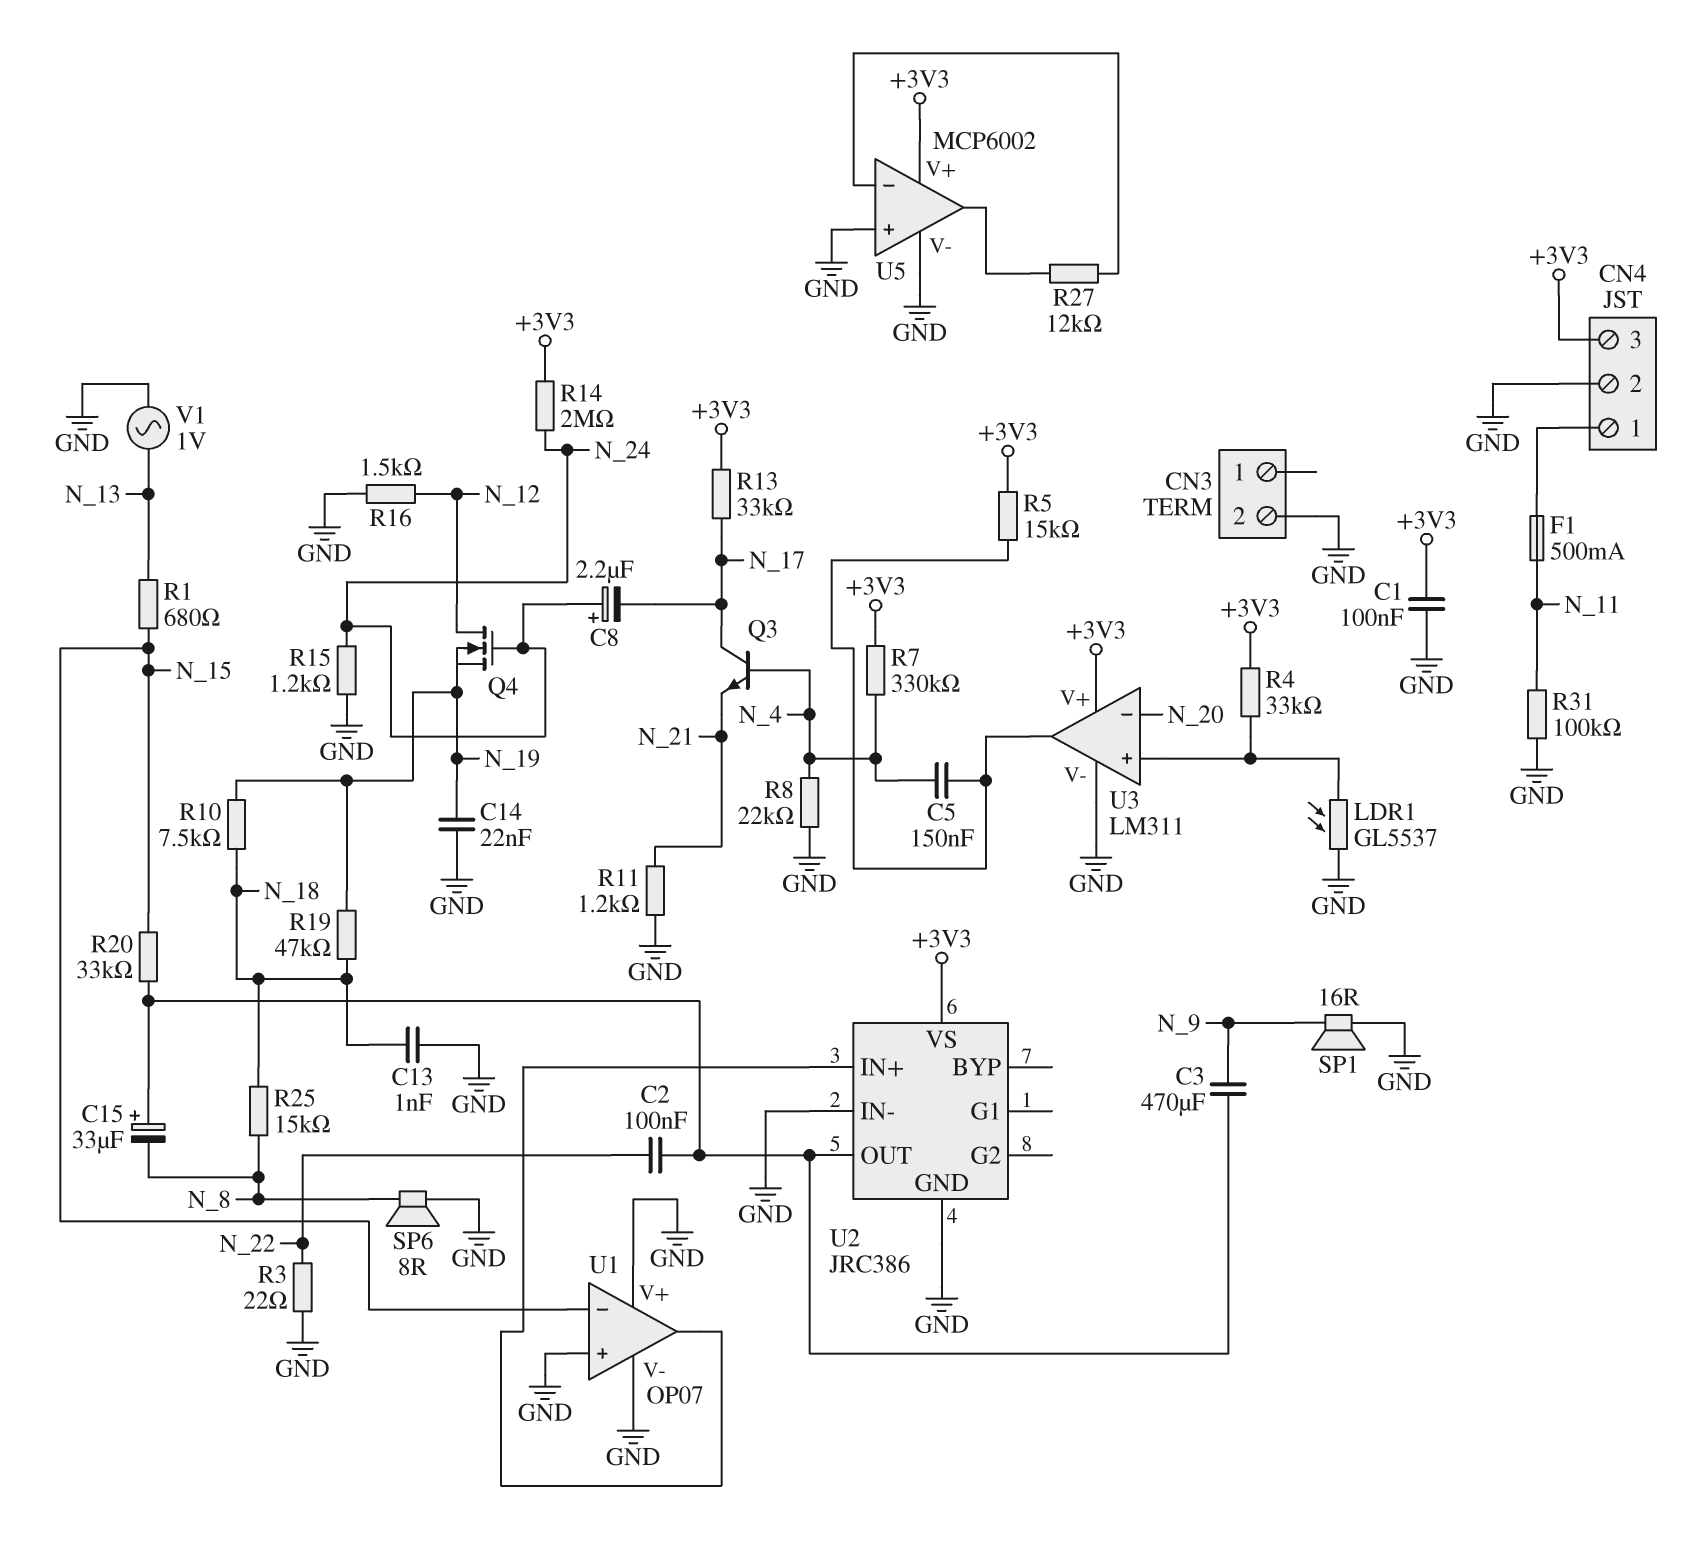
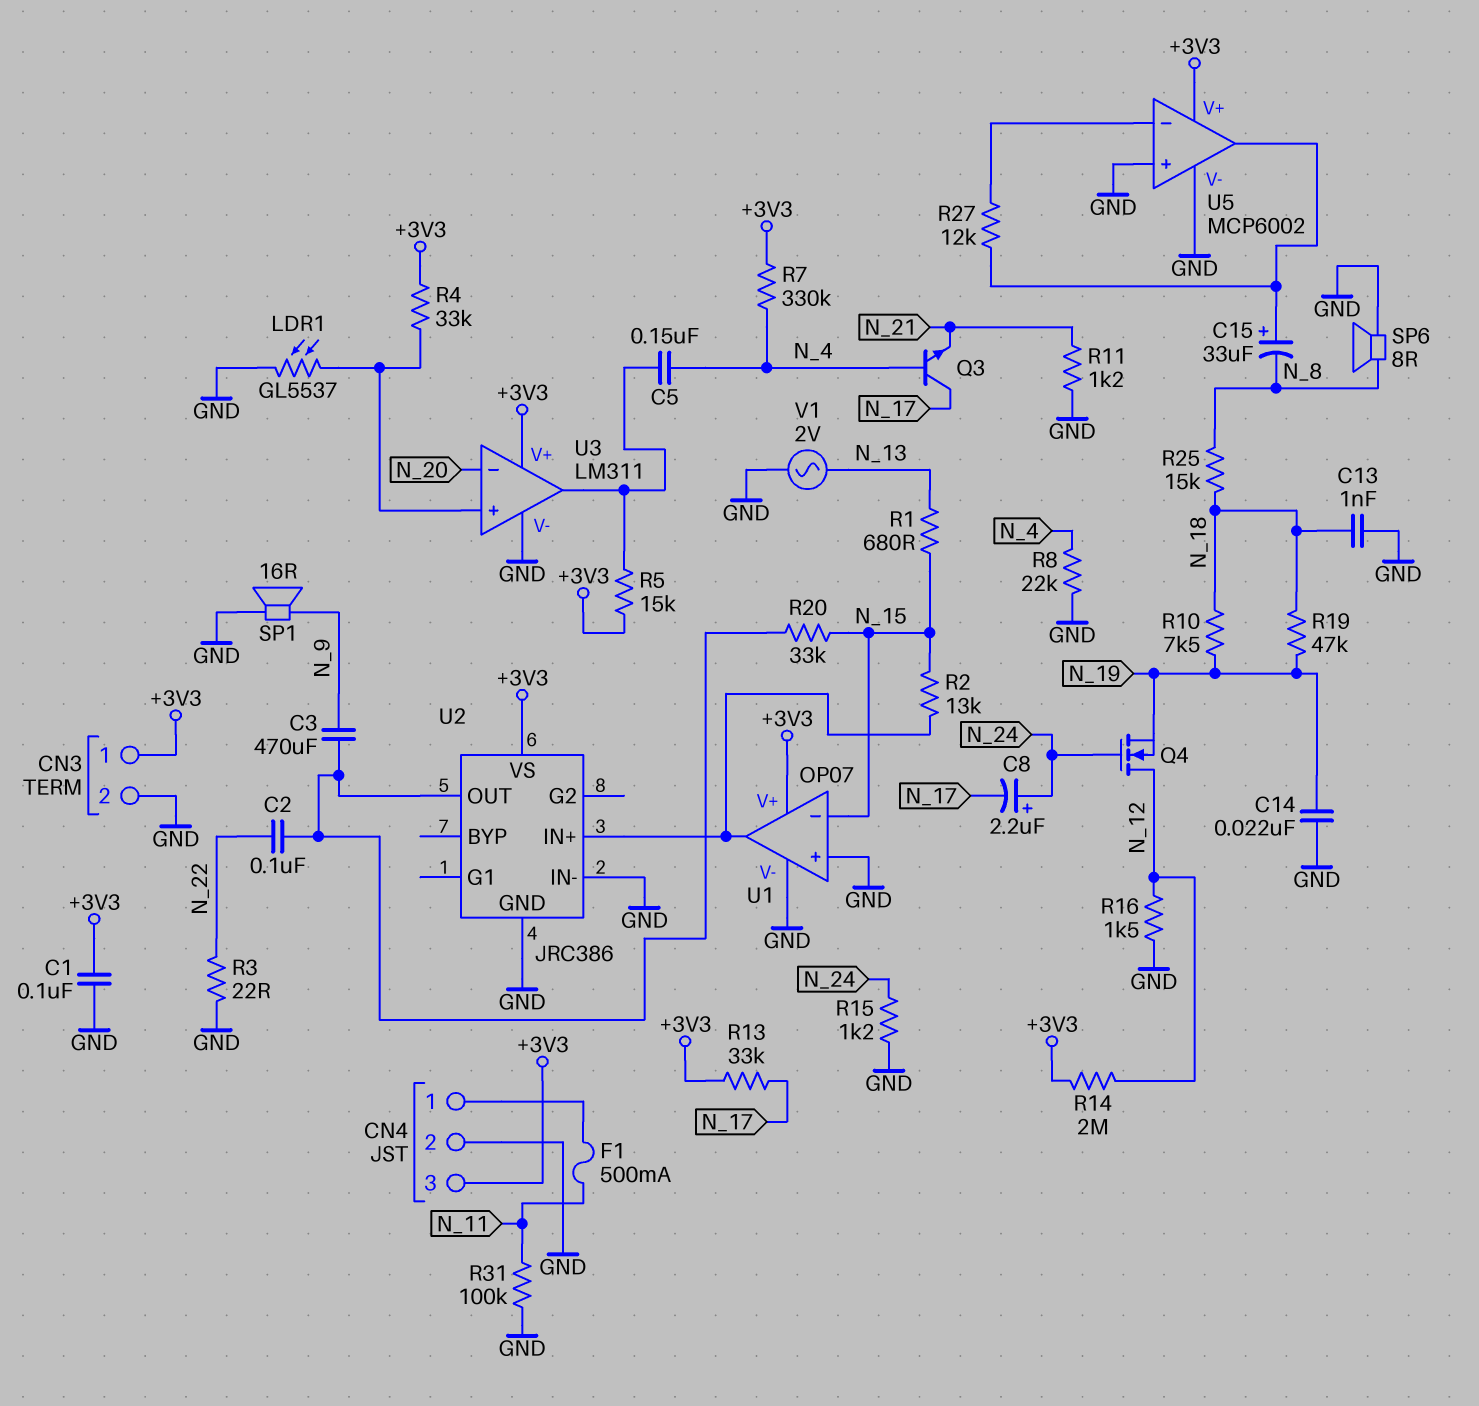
C15: 33uF (plus U2/OUT, minus N_8) -> 33uF (plus U5/out, minus N_8)
CN3 pin 1: none -> +3V3
R2: none -> 13k (N_15, U1/out)
R14: 2M (+3V3, N_24) -> 2M (+3V3, N_12)
U1 pin V+: GND -> +3V3
V1: AC 1V (GND, N_13) -> AC 2V (GND, N_13)

